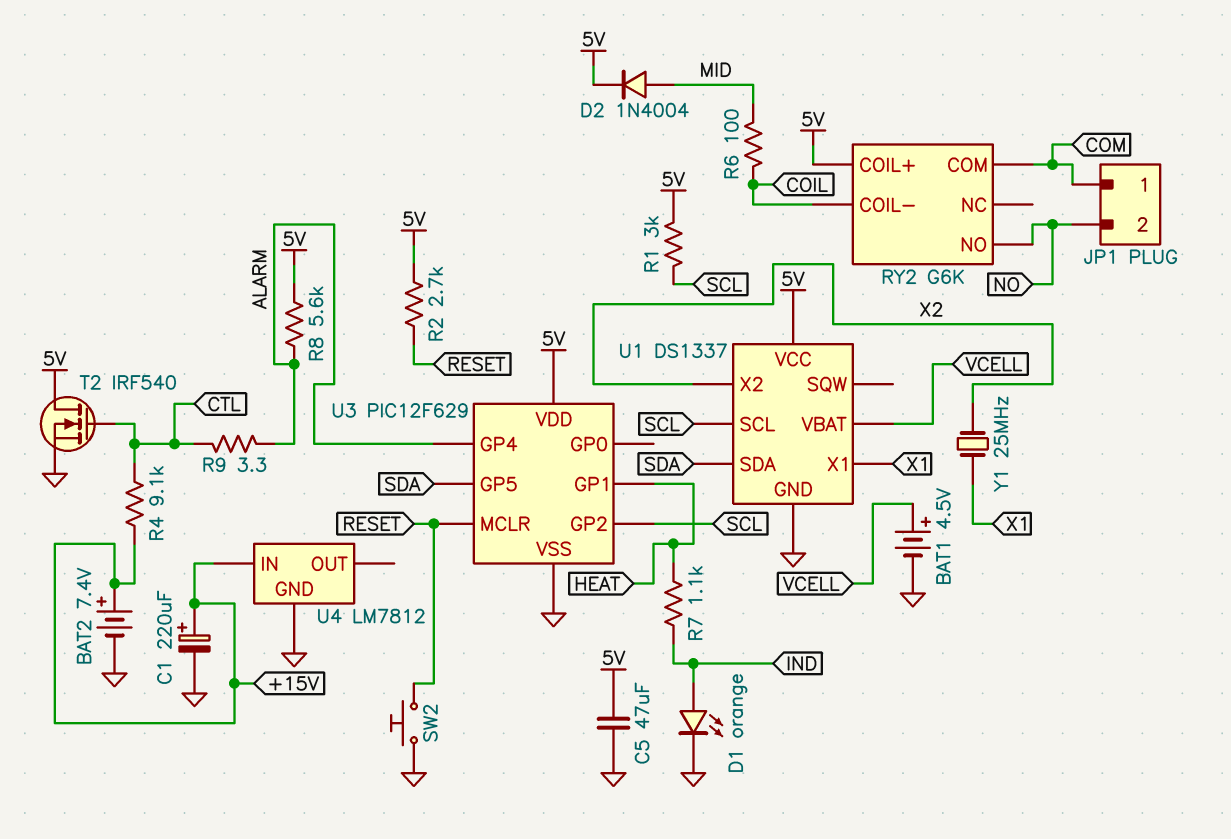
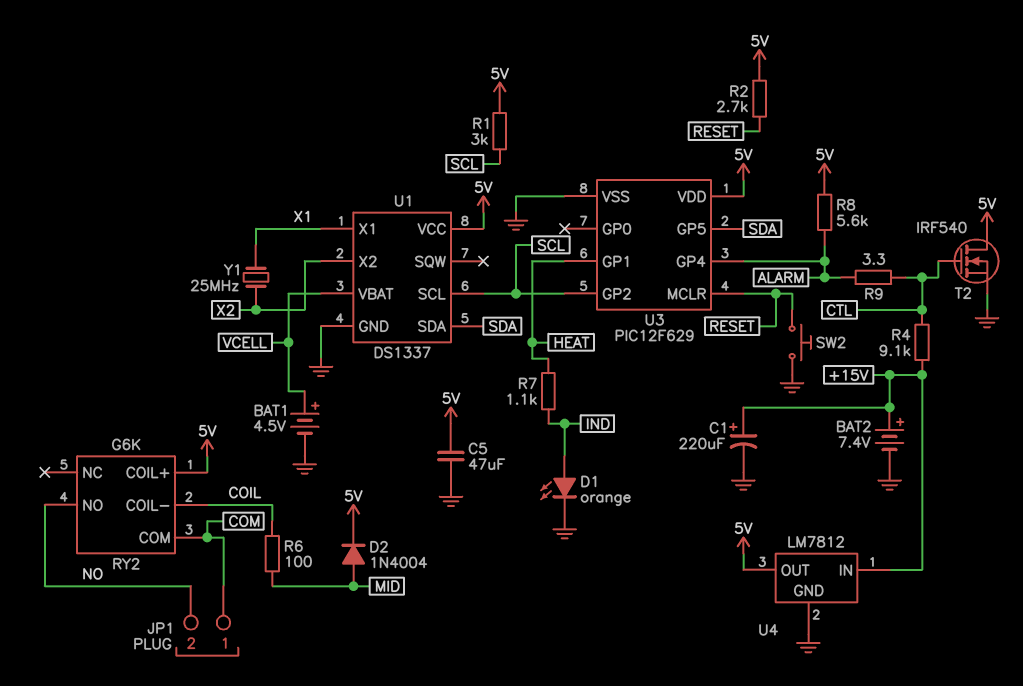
U4 pin OUT: none -> 5V

